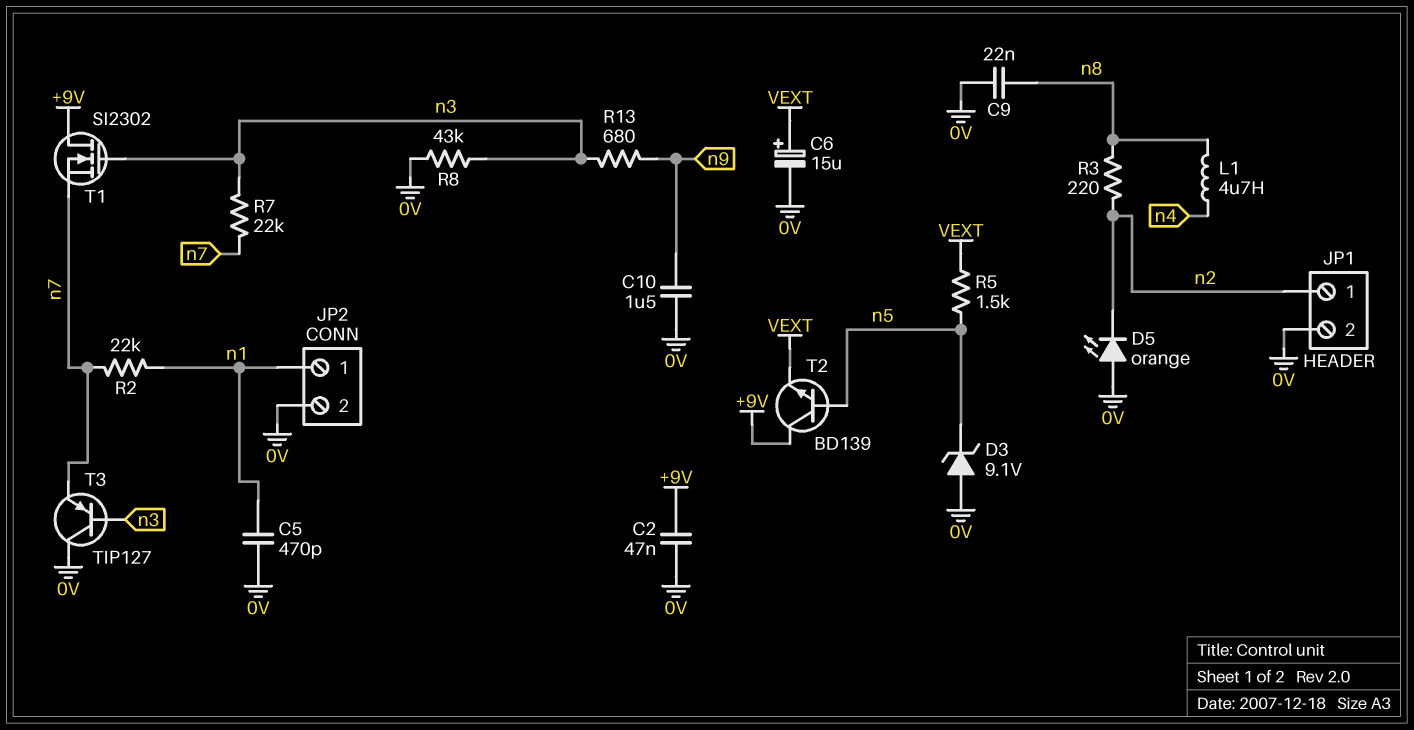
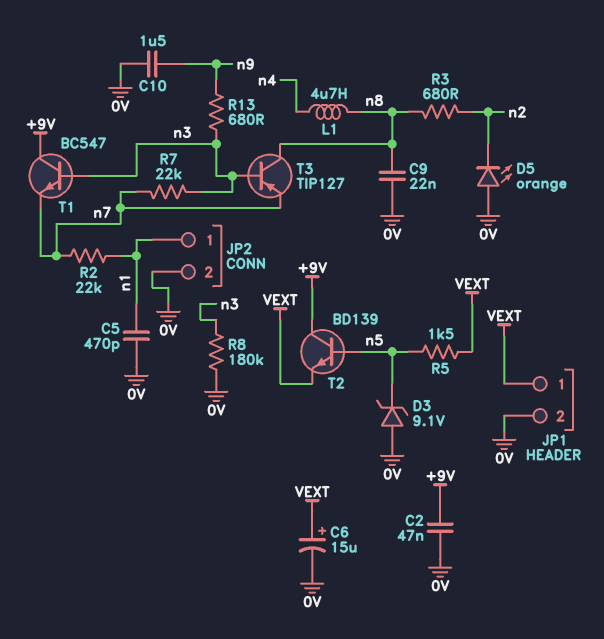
JP1 pin 1: n2 -> VEXT
R3: 220 (n2, n8) -> 680 (n2, n8)
R8: 43k (0V, n3) -> 180k (0V, n3)
T1: NMOS SI2302 (G n3, D +9V, S n7) -> NPN BC547 (B n3, C +9V, E n7)
T3: PNP TIP127 (B n3, C 0V, E n7) -> PNP TIP127 (B n3, C n8, E n7)

